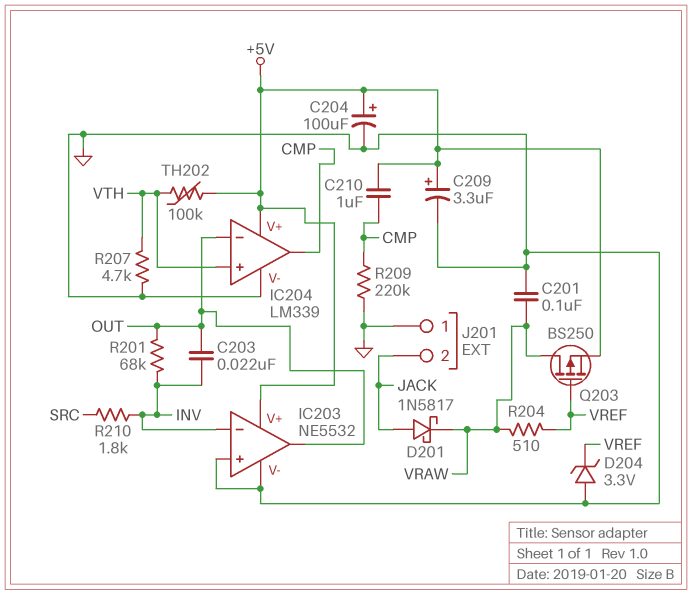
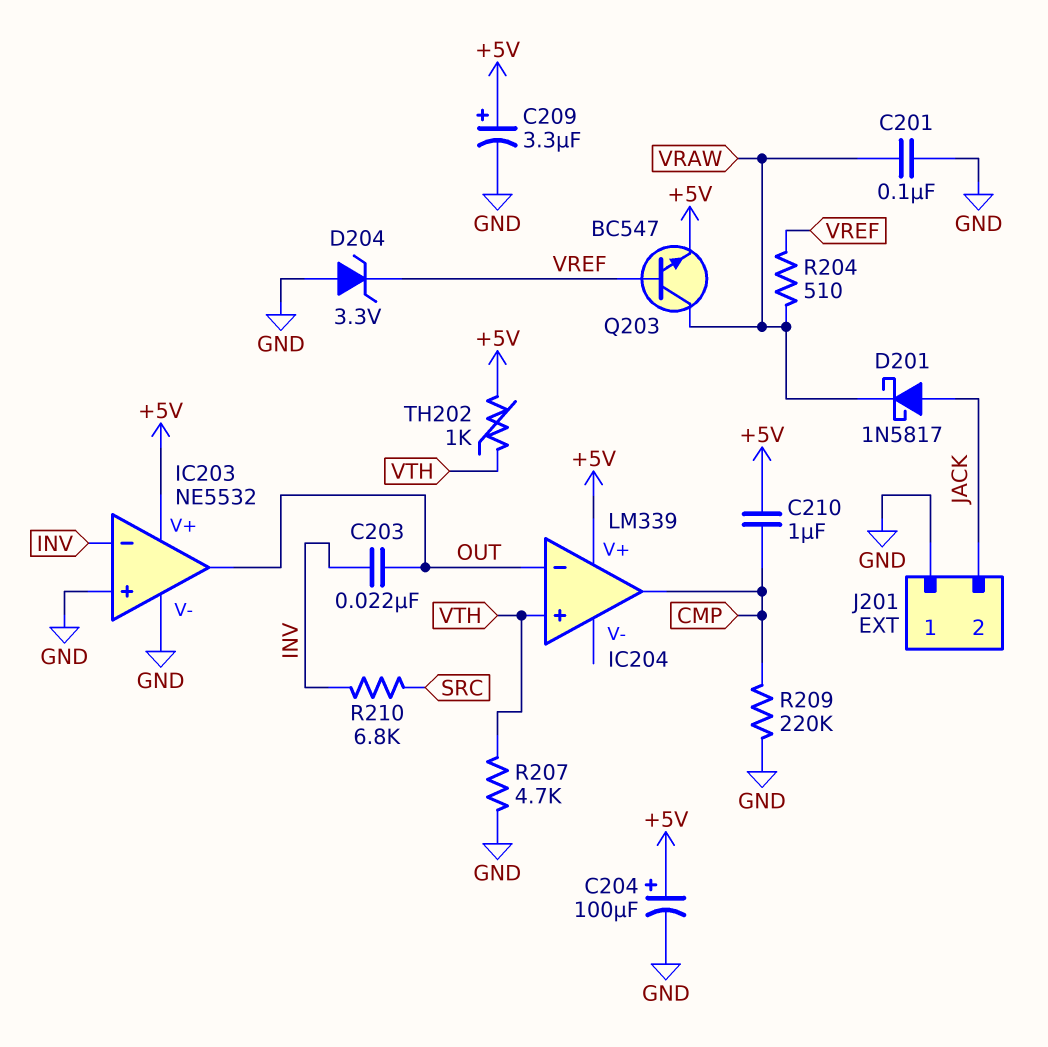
IC204 pin V-: GND -> none
Q203: PMOS BS250 (G VREF, D VRAW, S +5V) -> NPN BC547 (B VREF, C VRAW, E +5V)
R201: 68k (INV, OUT) -> none
R210: 1.8k (INV, SRC) -> 6.8k (INV, SRC)
TH202: 100k (+5V, VTH) -> 1k (+5V, VTH)

